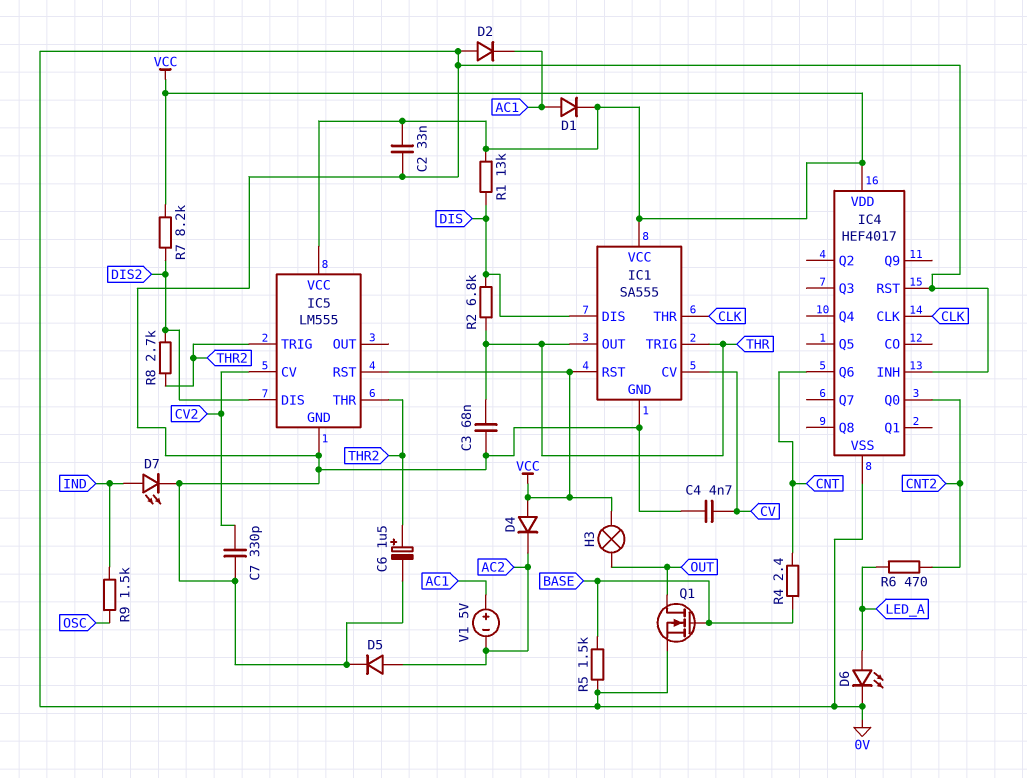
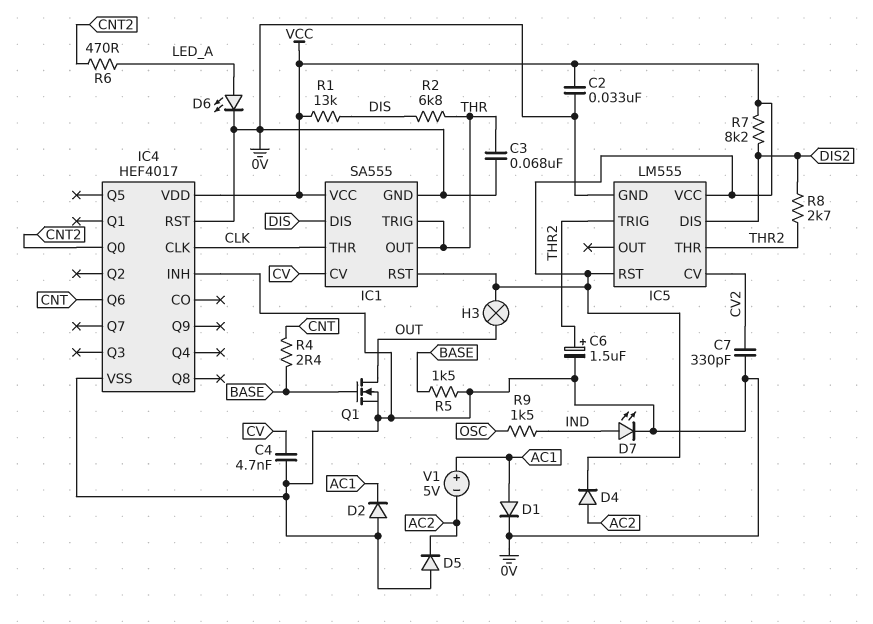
D1: diode (A AC1, K VCC) -> diode (A AC1, K 0V)
D4: diode (A VCC, K AC2) -> diode (A AC2, K VCC)
D5: diode (A AC2, K 0V) -> diode (A 0V, K AC2)

